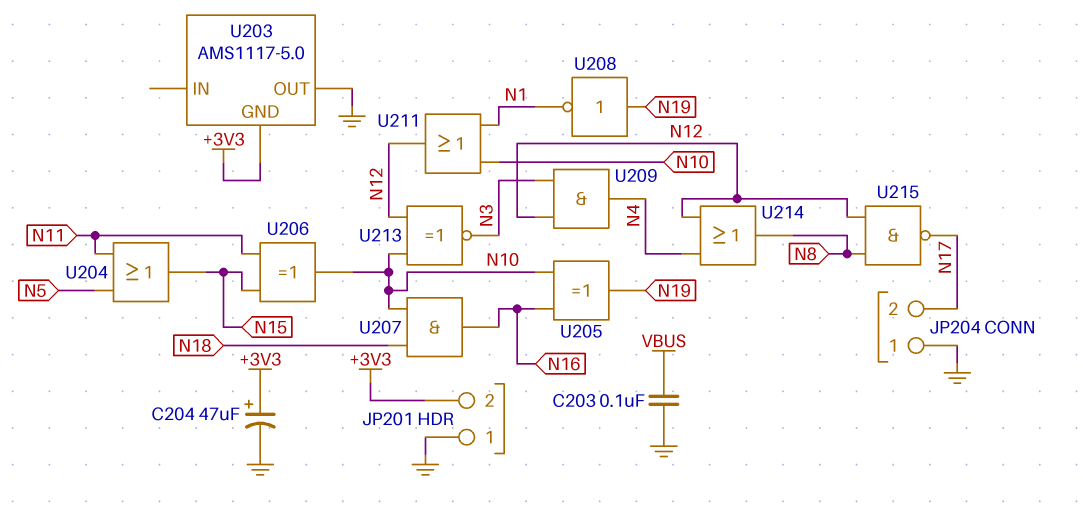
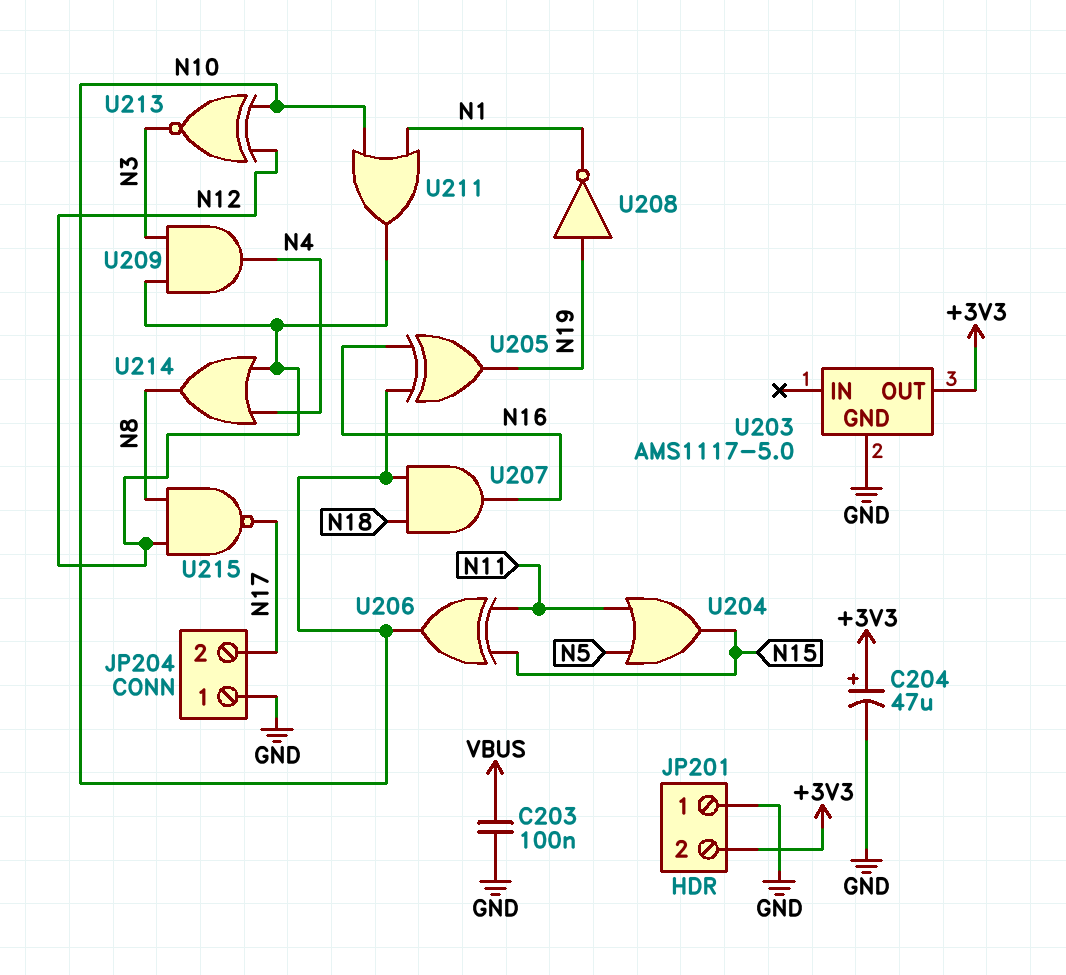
U203 pin GND: +3V3 -> GND
U203 pin OUT: GND -> +3V3

